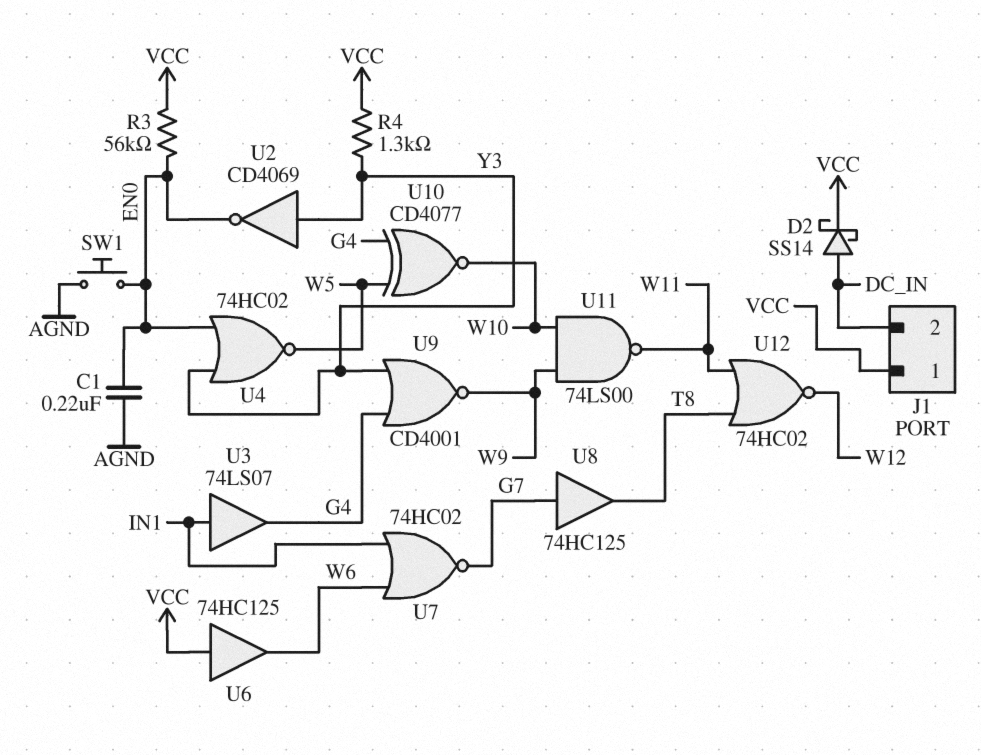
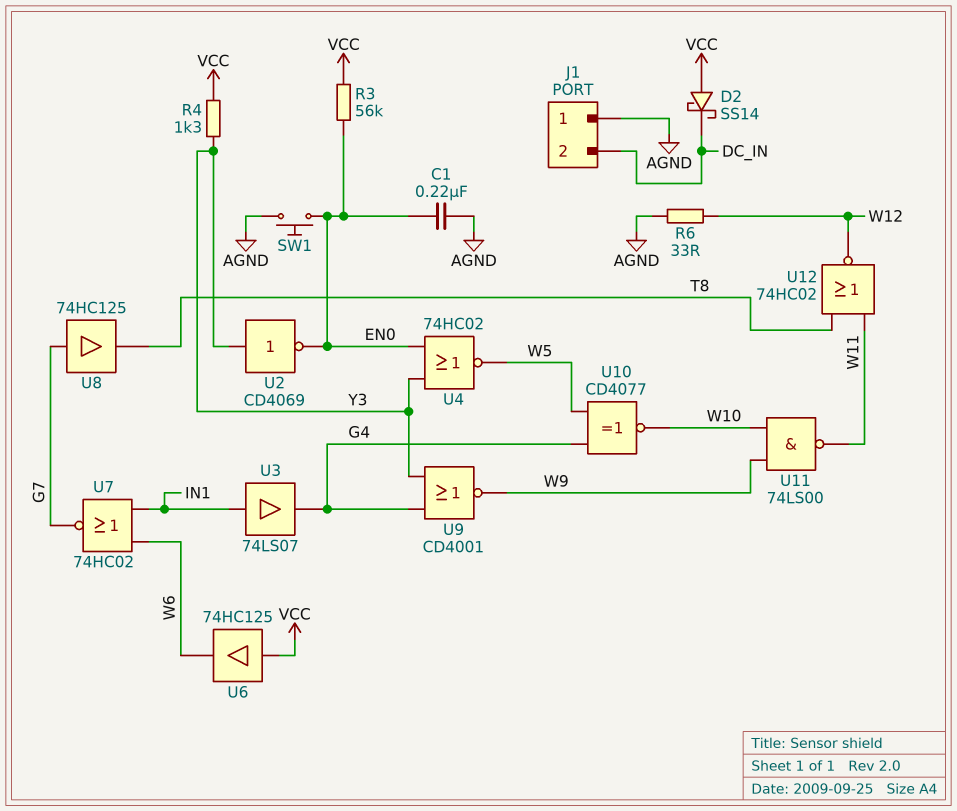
D2: schottky SS14 (A DC_IN, K VCC) -> schottky SS14 (A VCC, K DC_IN)
J1 pin 1: VCC -> AGND
R6: none -> 33 (AGND, W12)

